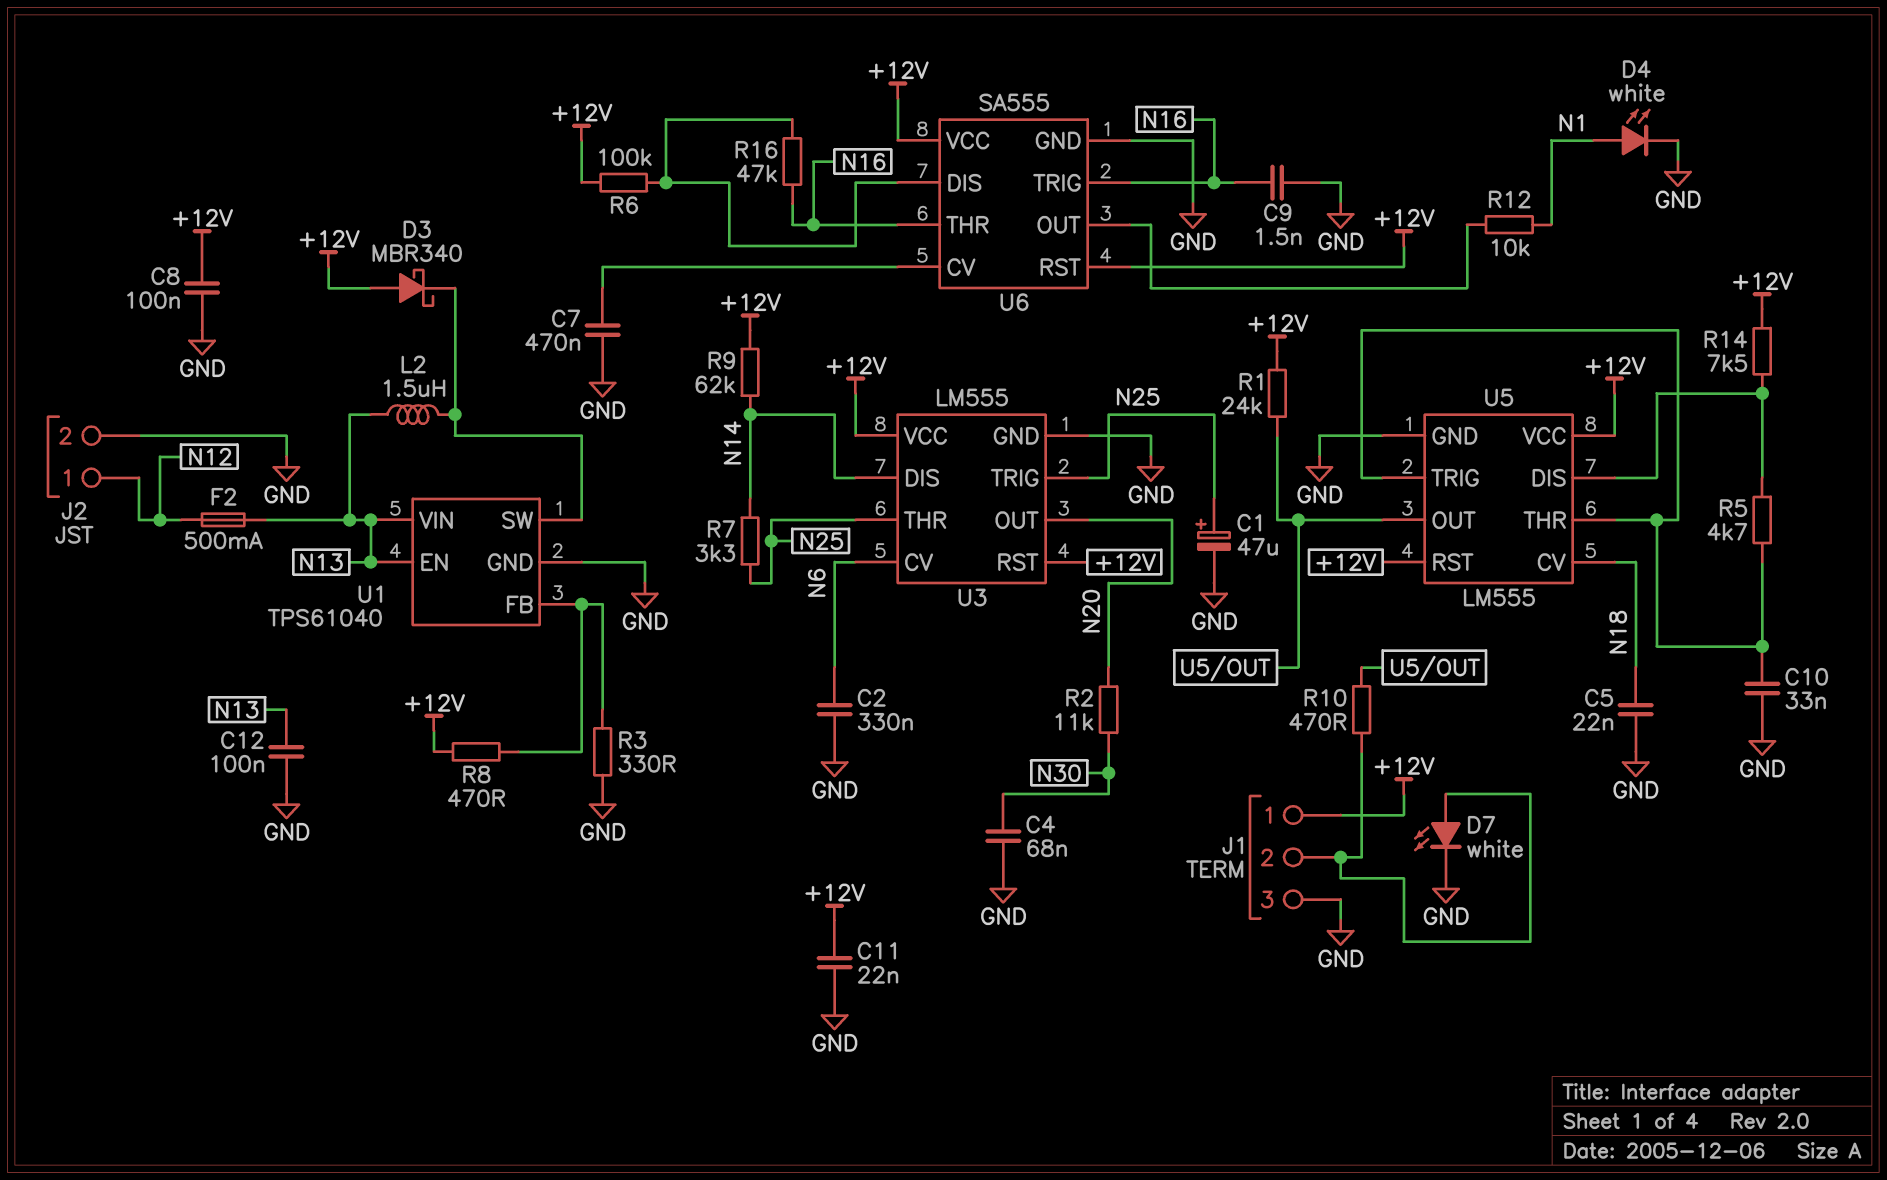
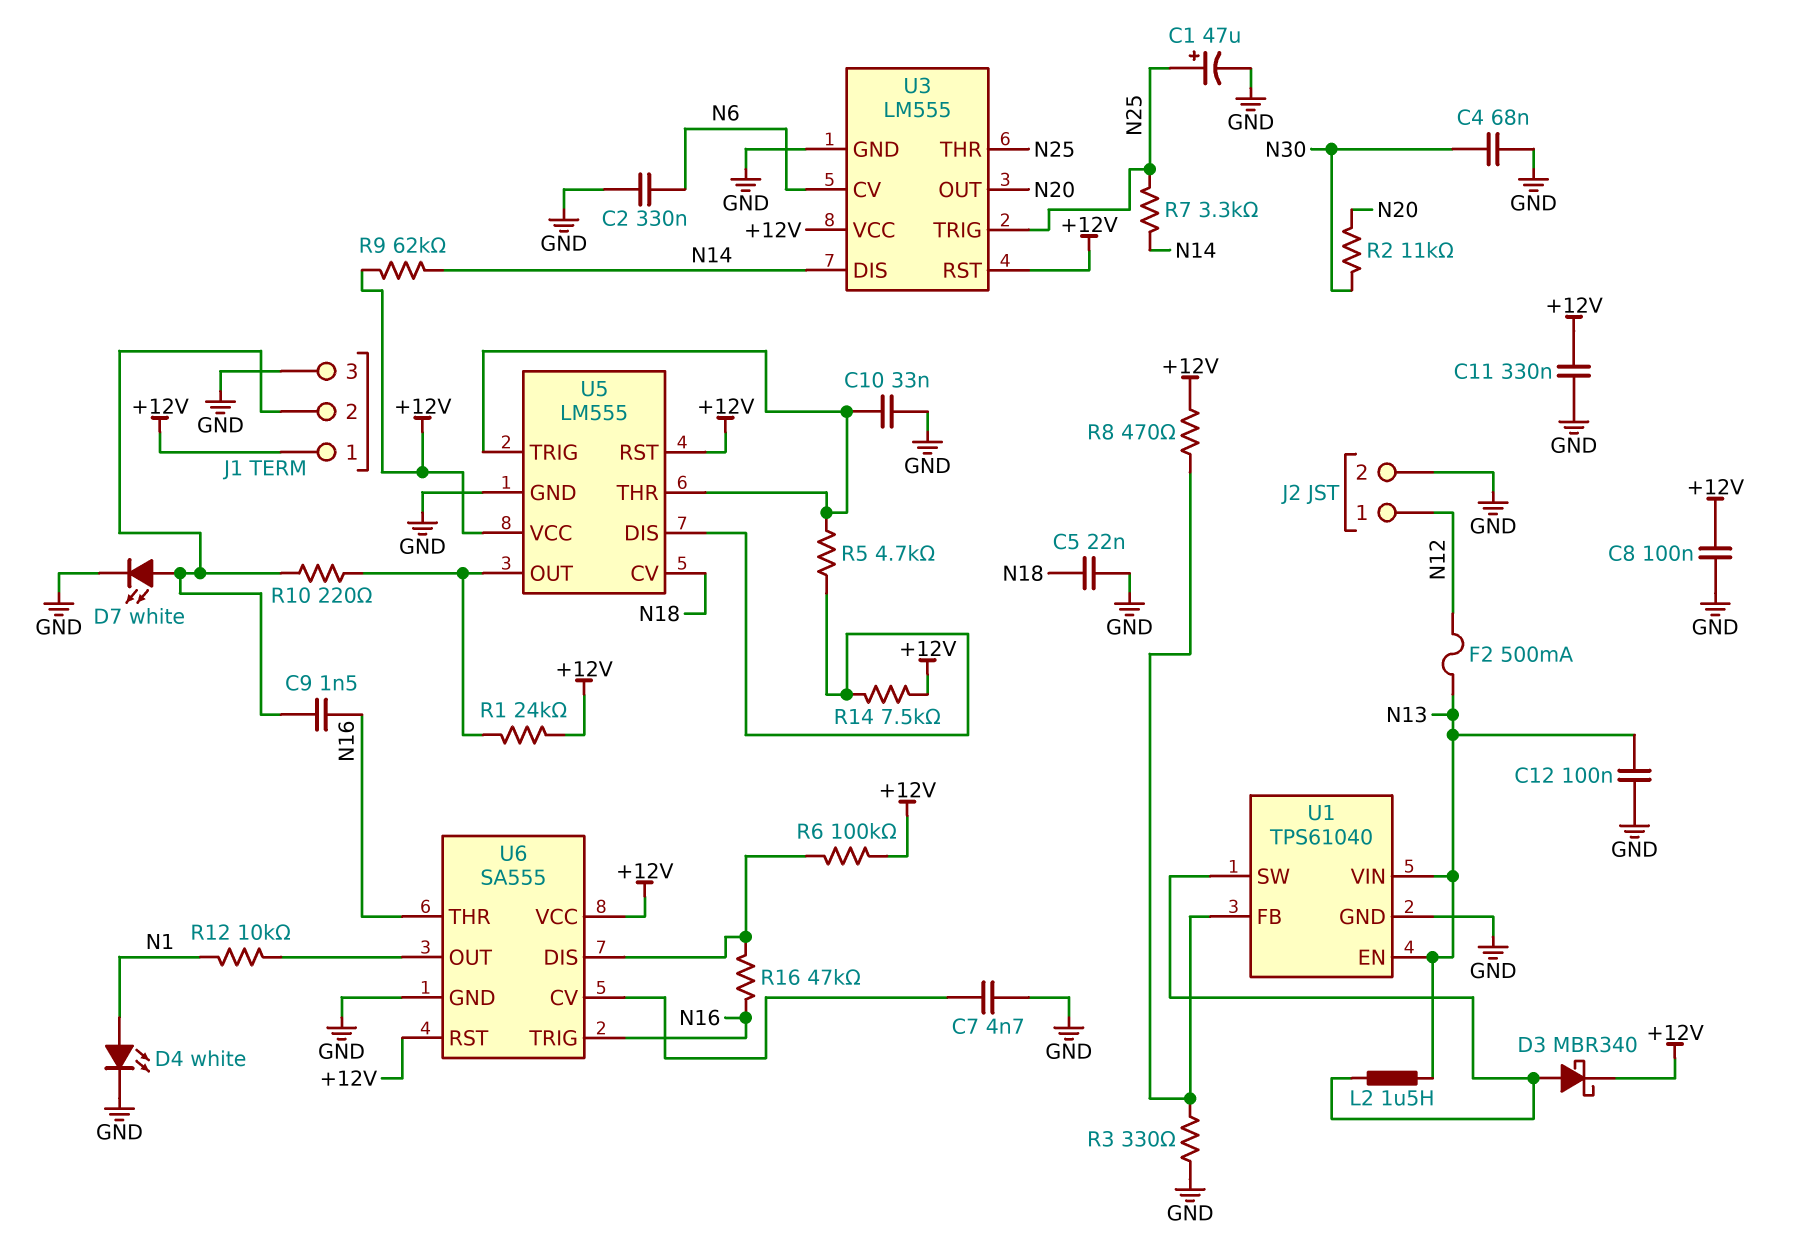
C7: 470nF (GND, U6/CV) -> 4.7nF (GND, U6/CV)
C9: 1.5nF (GND, N16) -> 1.5nF (J1/2, N16)
C11: 22nF (+12V, GND) -> 330nF (+12V, GND)
D3: schottky MBR340 (A +12V, K U1/SW) -> schottky MBR340 (A U1/SW, K +12V)
R10: 470 (J1/2, U5/OUT) -> 220 (J1/2, U5/OUT)

